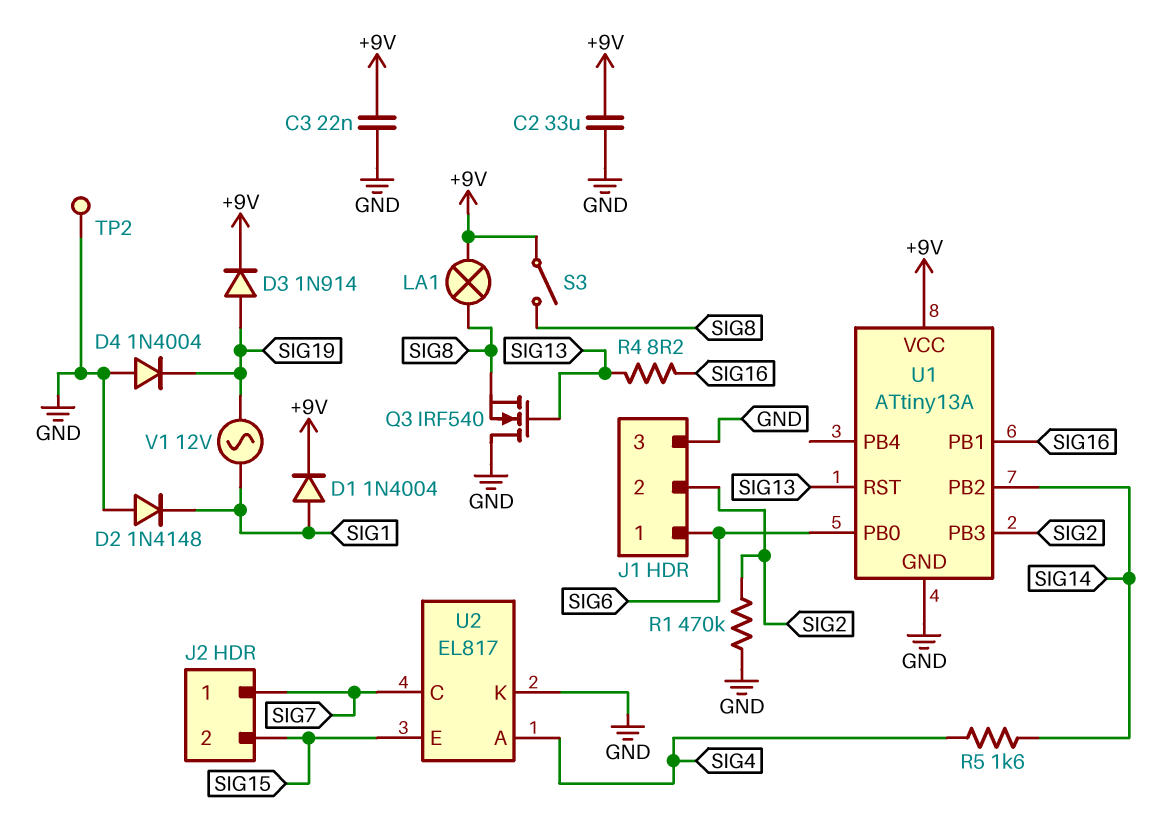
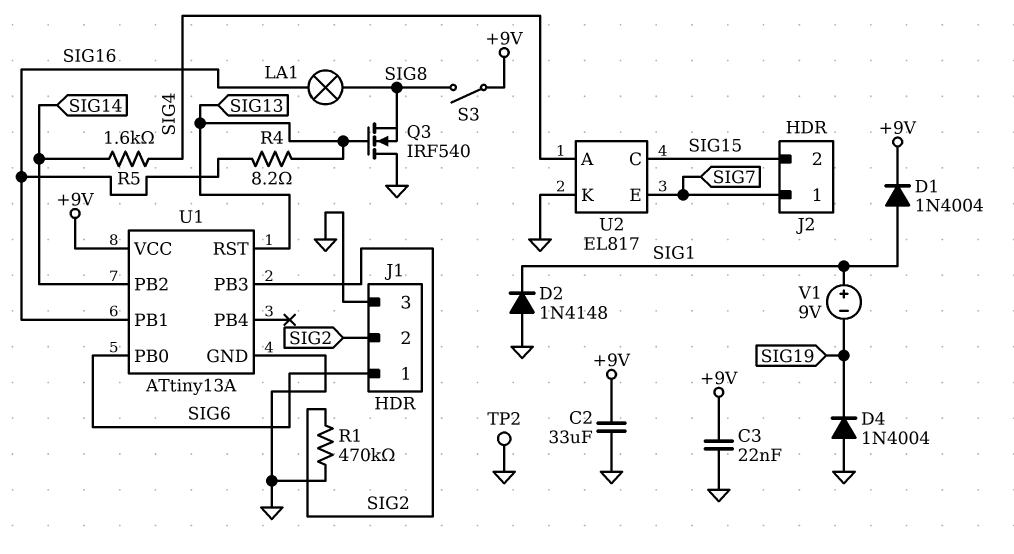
D3: diode 1N914 (A SIG19, K +9V) -> none
LA1: lamp (+9V, SIG8) -> lamp (SIG8, SIG16)
U2 pin C: SIG7 -> SIG15
U2 pin E: SIG15 -> SIG7
V1: AC 12V (SIG1, SIG19) -> 9V (plus SIG1, minus SIG19)

